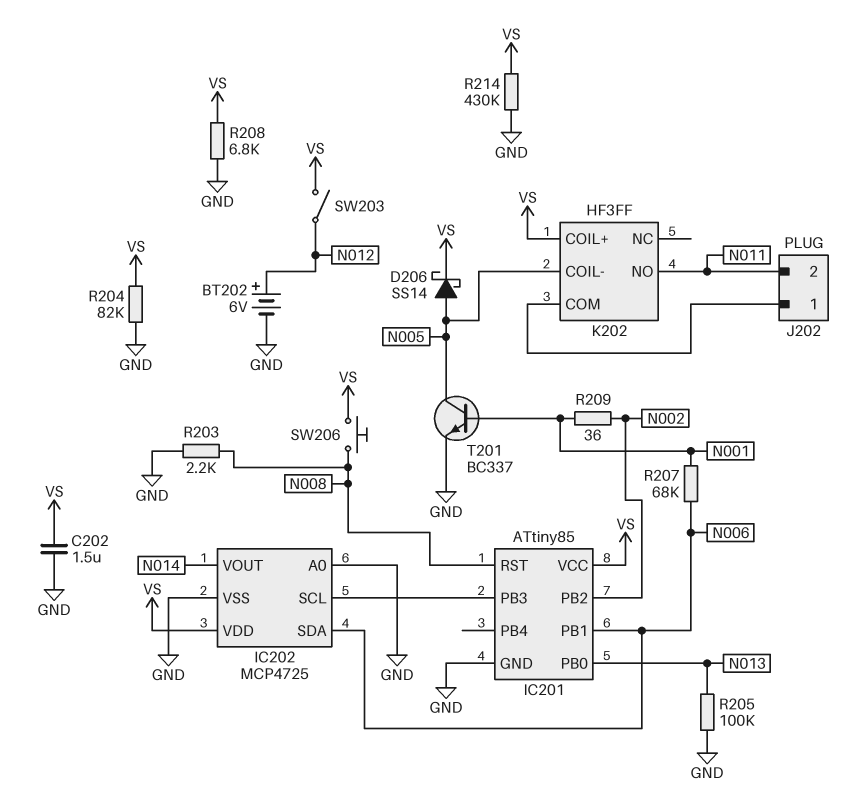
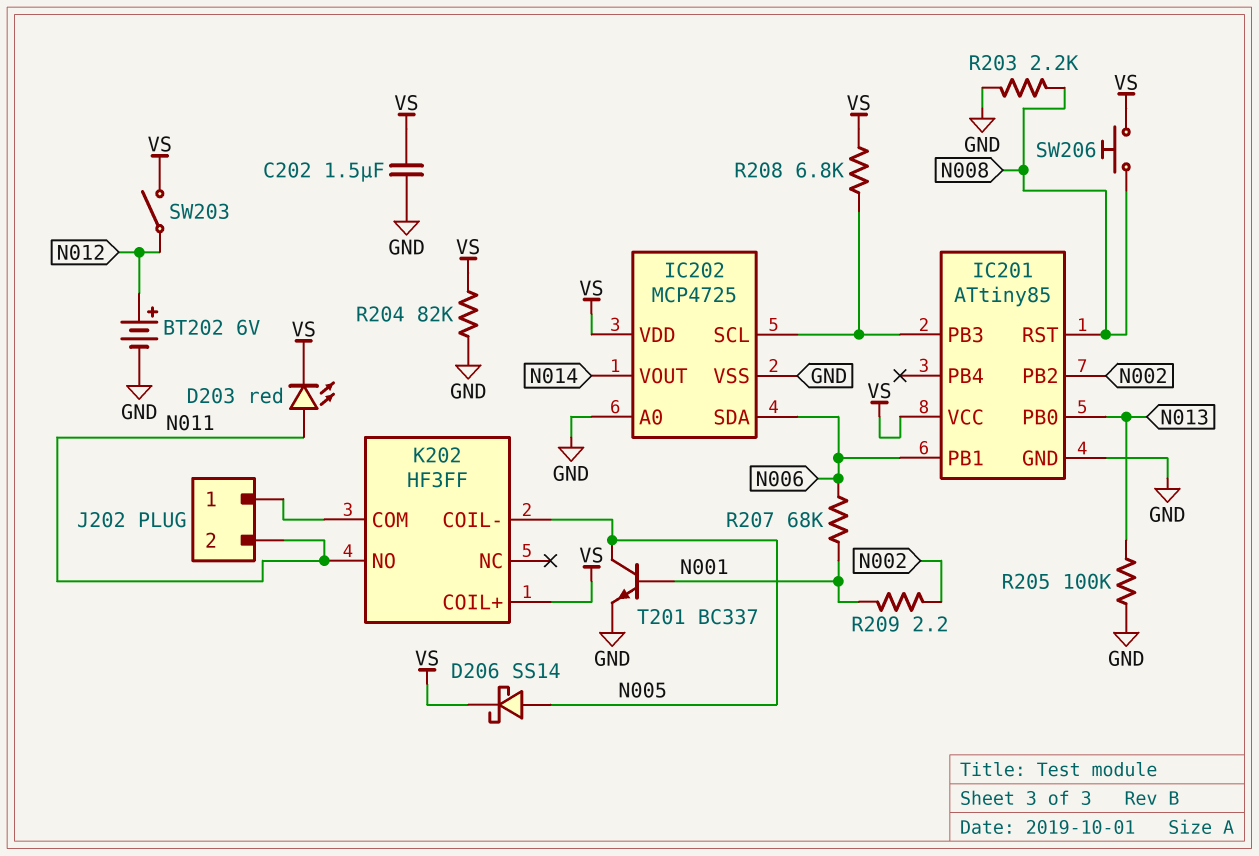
D203: none -> LED red (A N011, K VS)
R208: 6.8k (GND, VS) -> 6.8k (IC201/PB3, VS)
R209: 36 (N001, N002) -> 2.2 (N001, N002)
R214: 430k (GND, VS) -> none

